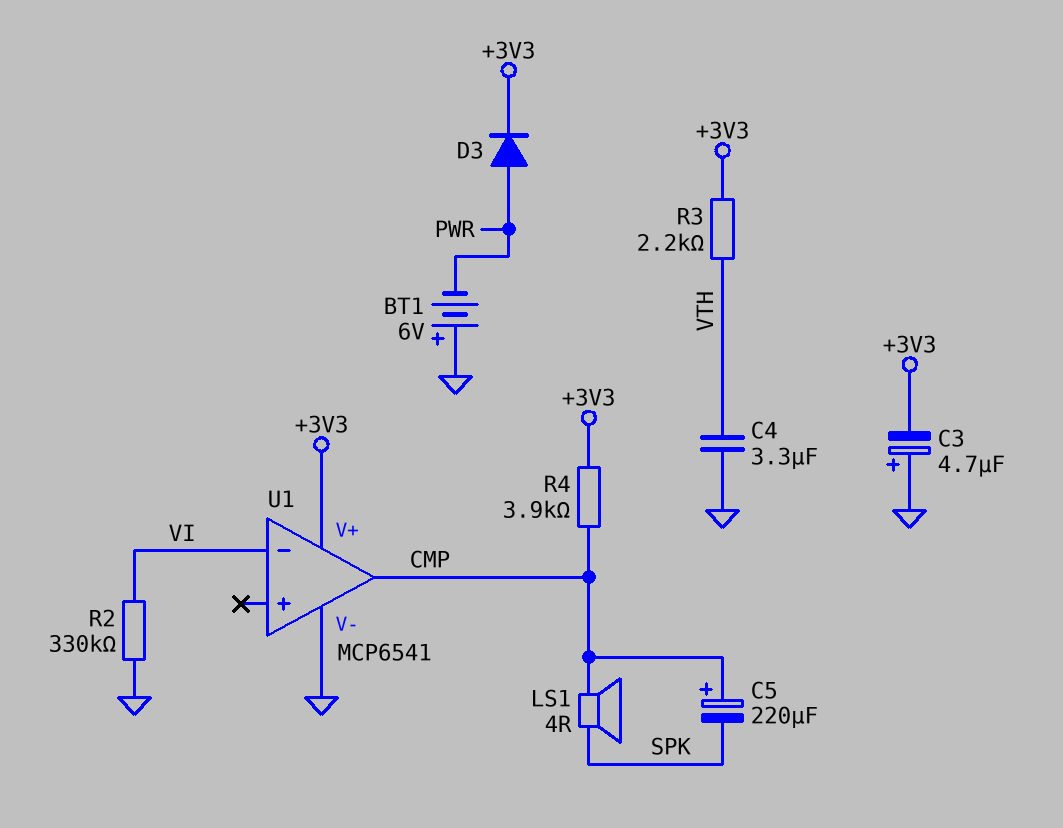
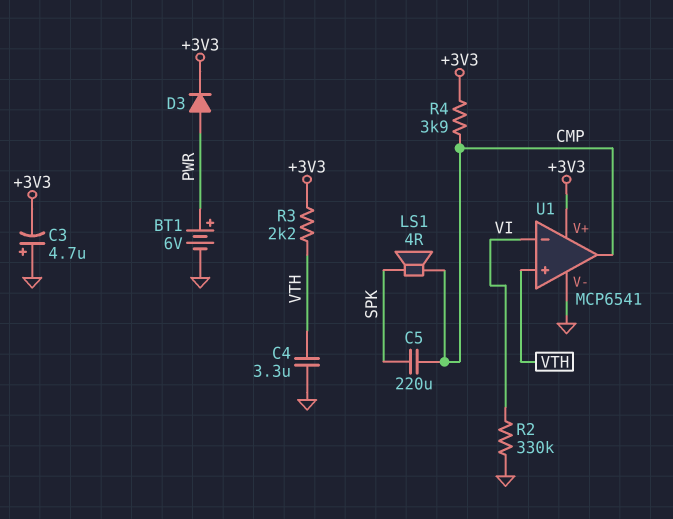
BT1: 6V (plus GND, minus PWR) -> 6V (plus PWR, minus GND)
C5: 220uF (plus CMP, minus SPK) -> 220uF (CMP, SPK)
U1 pin in+: none -> VTH

